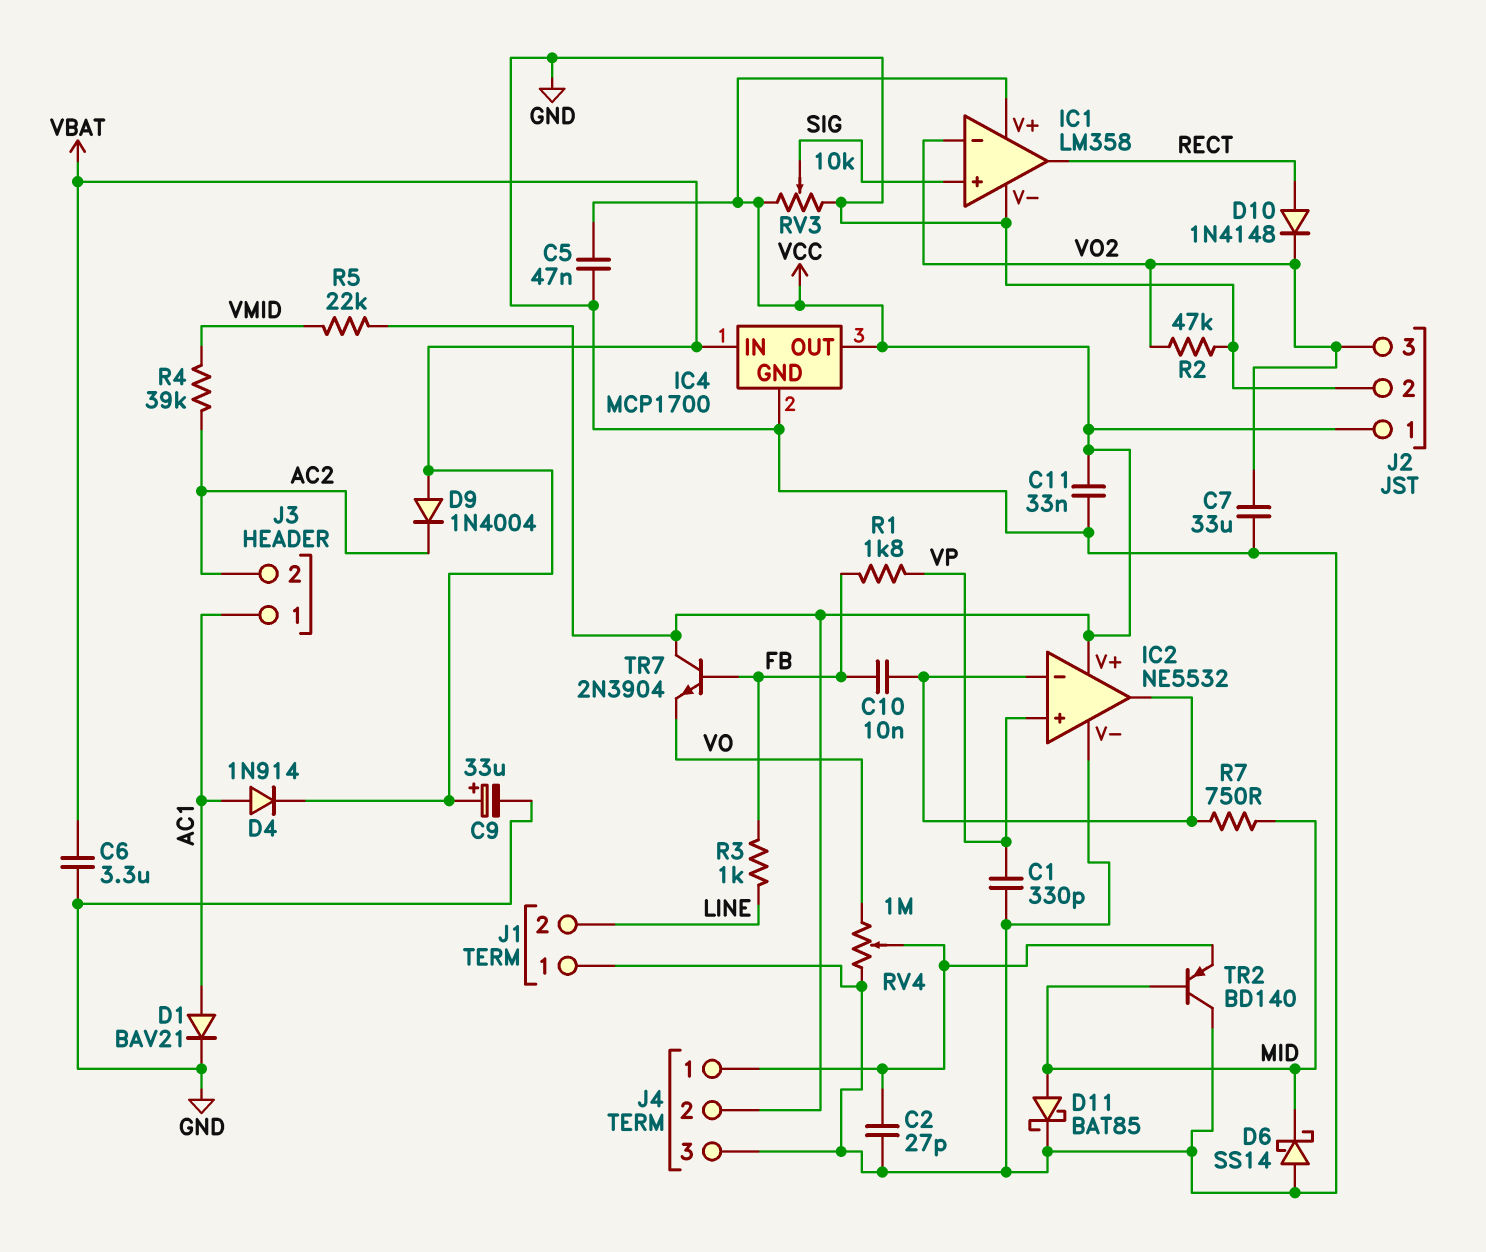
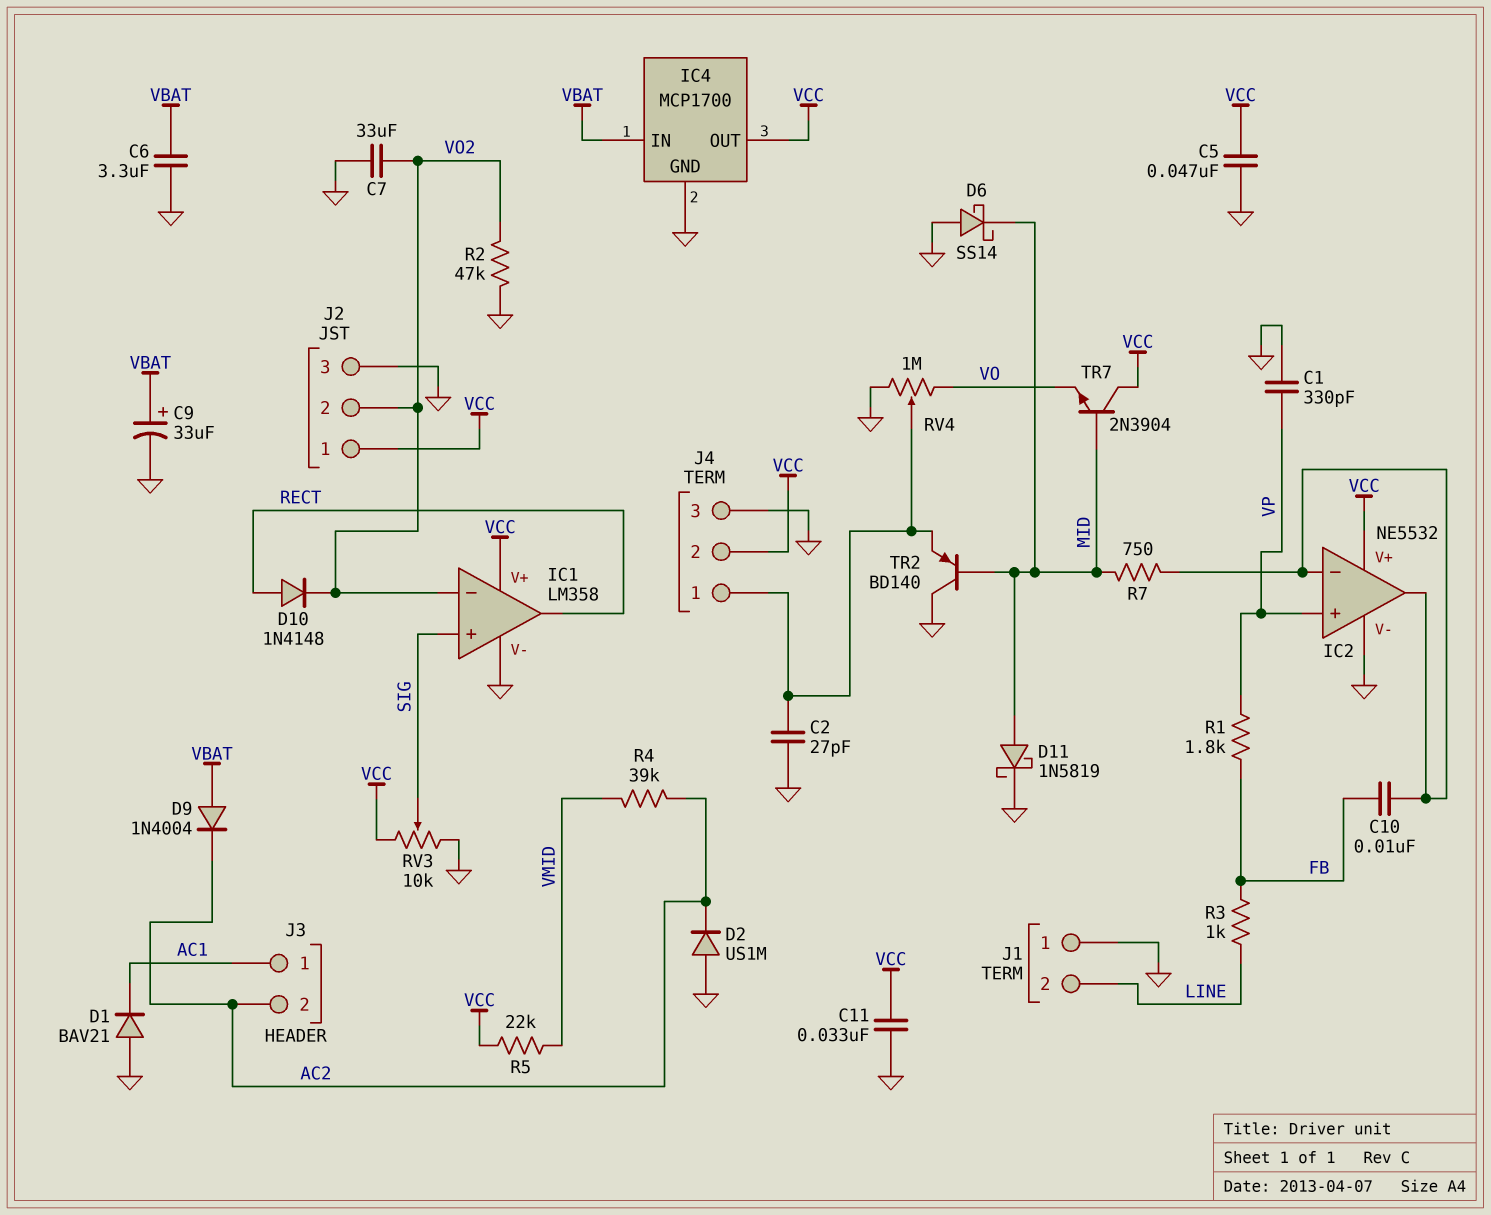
D1: diode BAV21 (A AC1, K GND) -> diode BAV21 (A GND, K AC1)
D2: none -> diode US1M (A GND, K AC2)
D4: diode 1N914 (A AC1, K VBAT) -> none
D11: schottky BAT85 (A MID, K GND) -> schottky 1N5819 (A MID, K GND)
J2 pin 2: GND -> VO2
J2 pin 3: VO2 -> GND
TR7: NPN 2N3904 (B FB, C VCC, E VO) -> NPN 2N3904 (B MID, C VCC, E VO)

